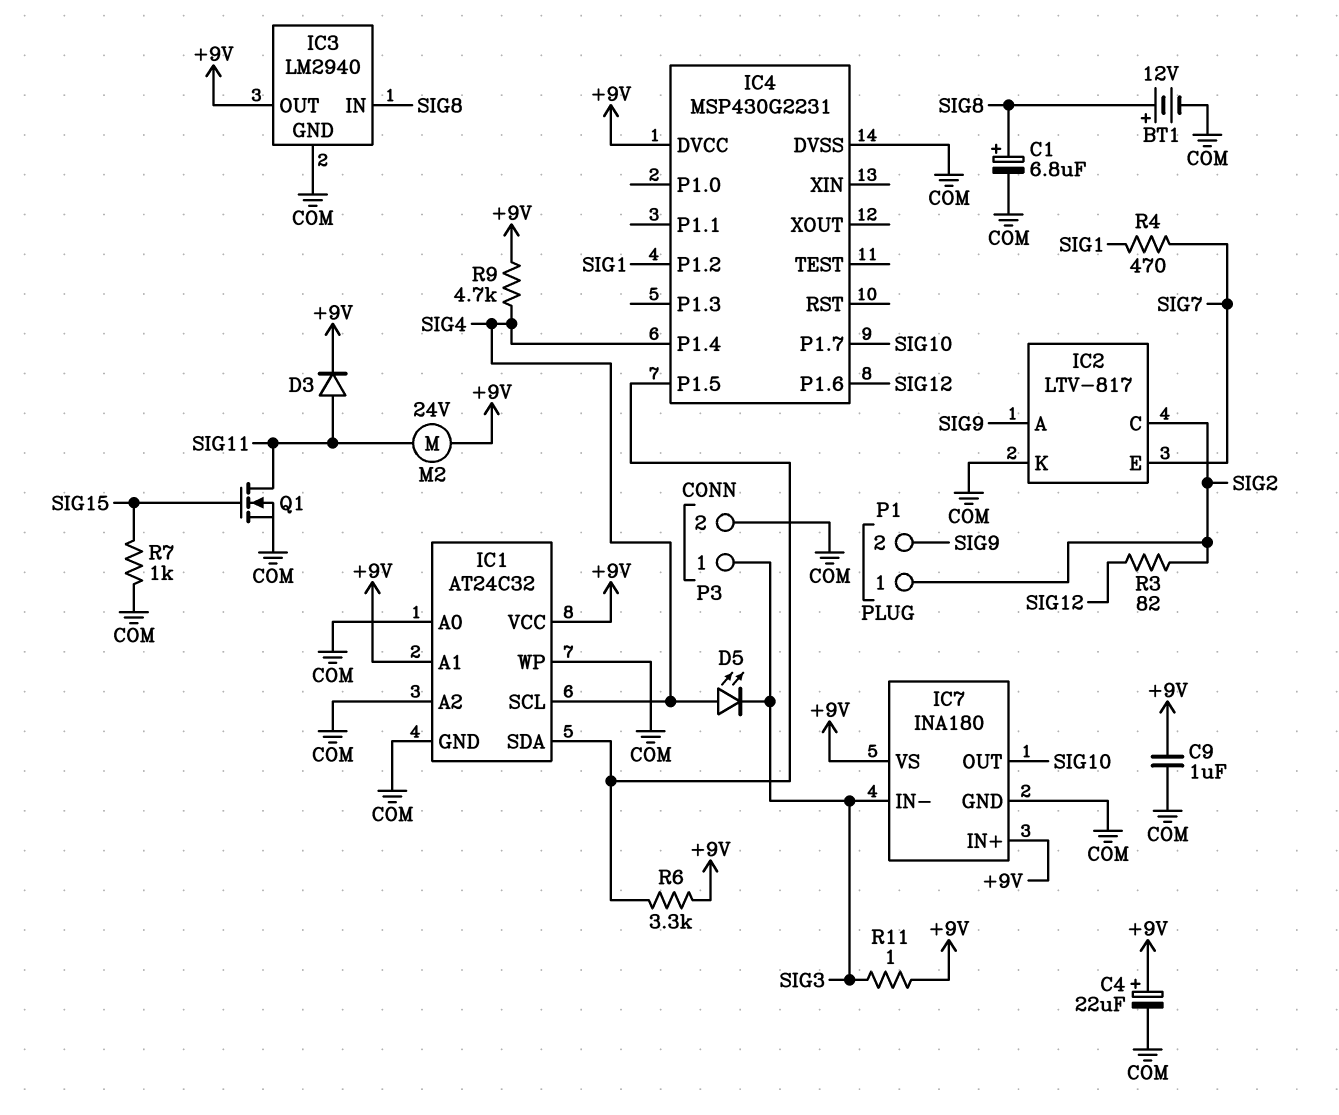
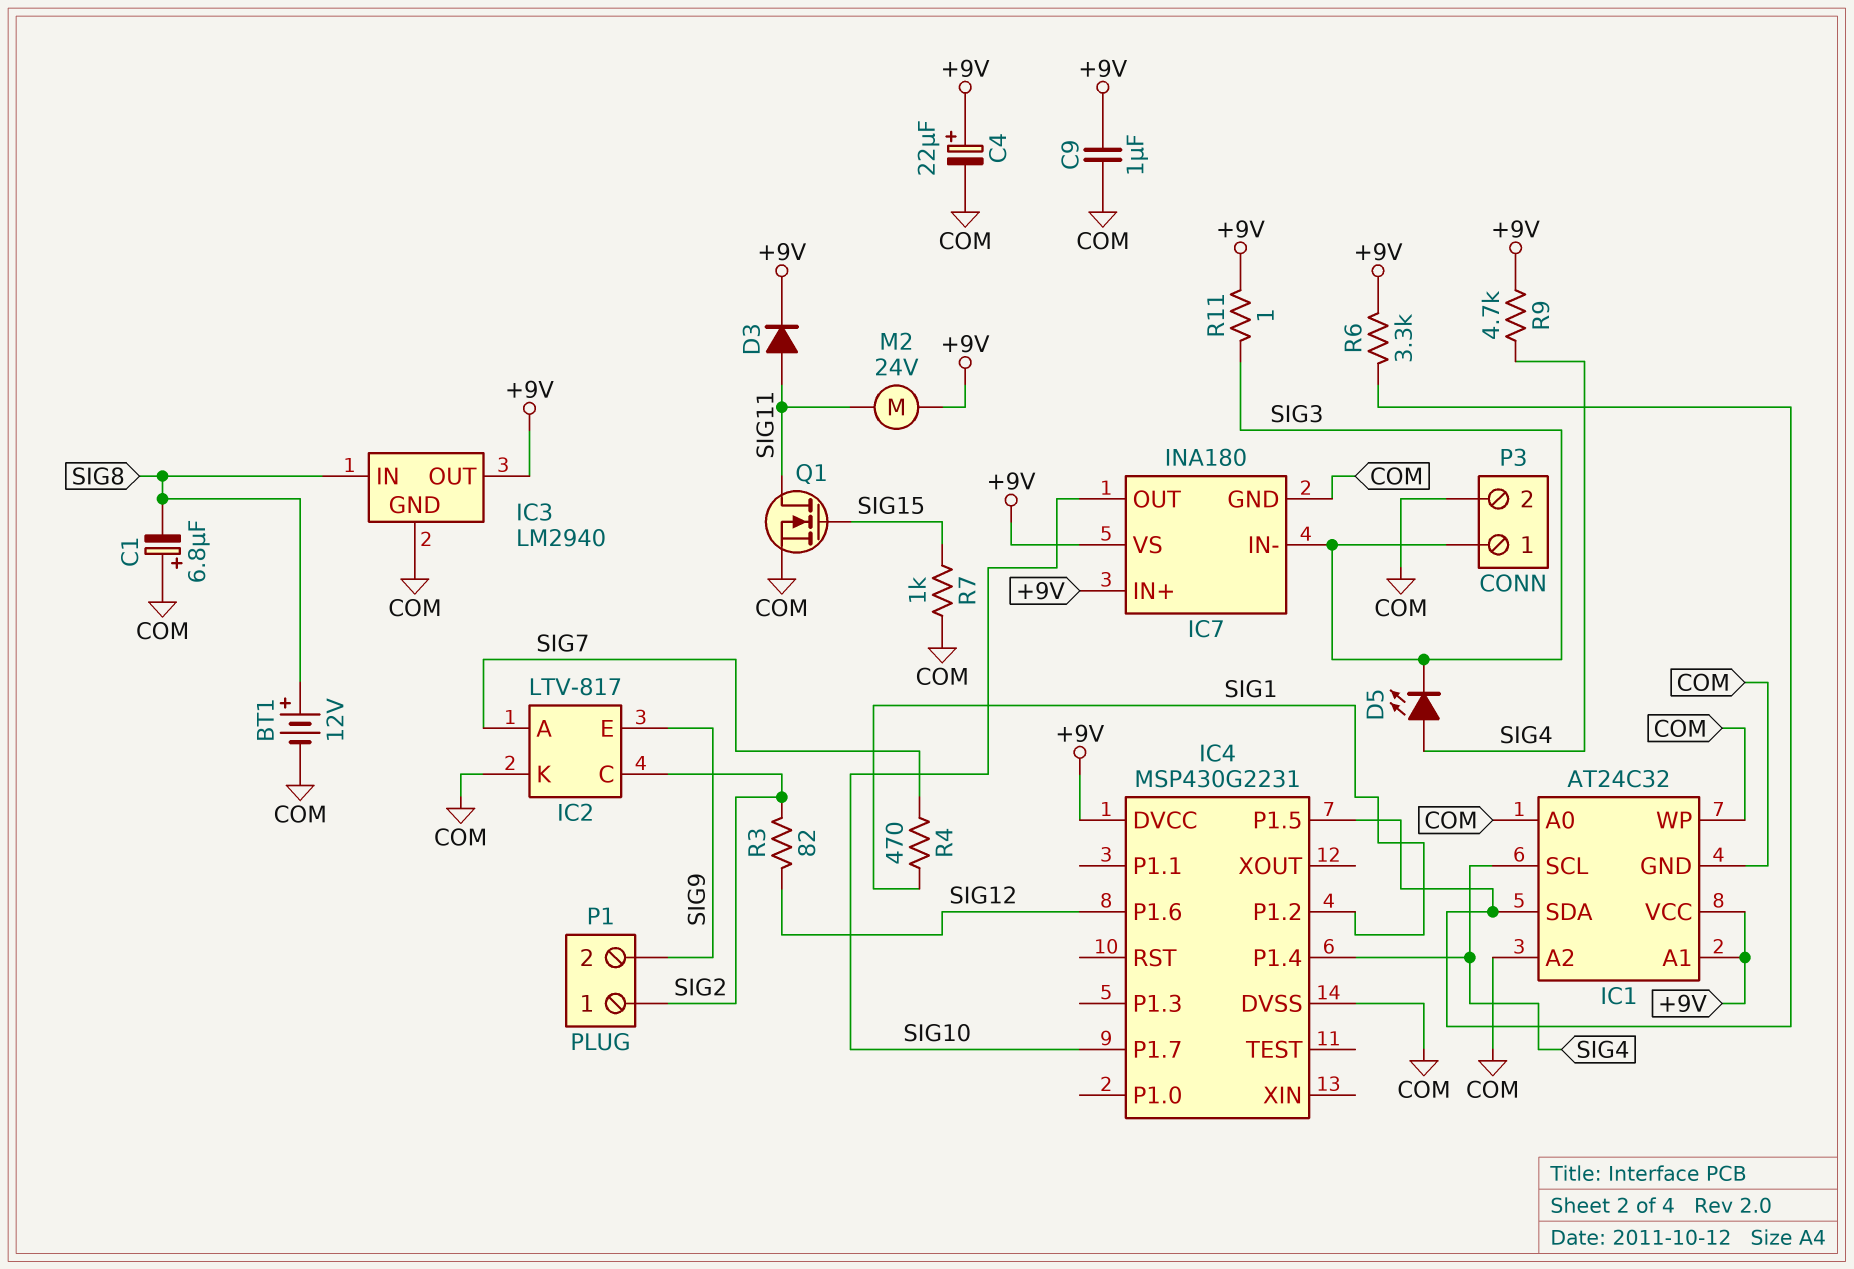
C1: 6.8uF (plus SIG8, minus COM) -> 6.8uF (plus COM, minus SIG8)
IC2 pin A: SIG9 -> SIG7
IC2 pin E: SIG7 -> SIG9

